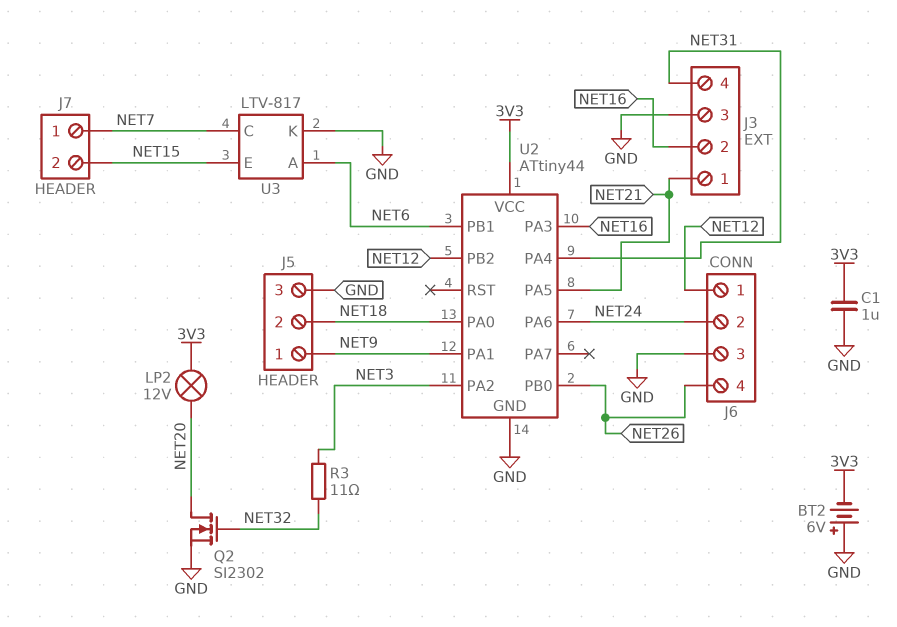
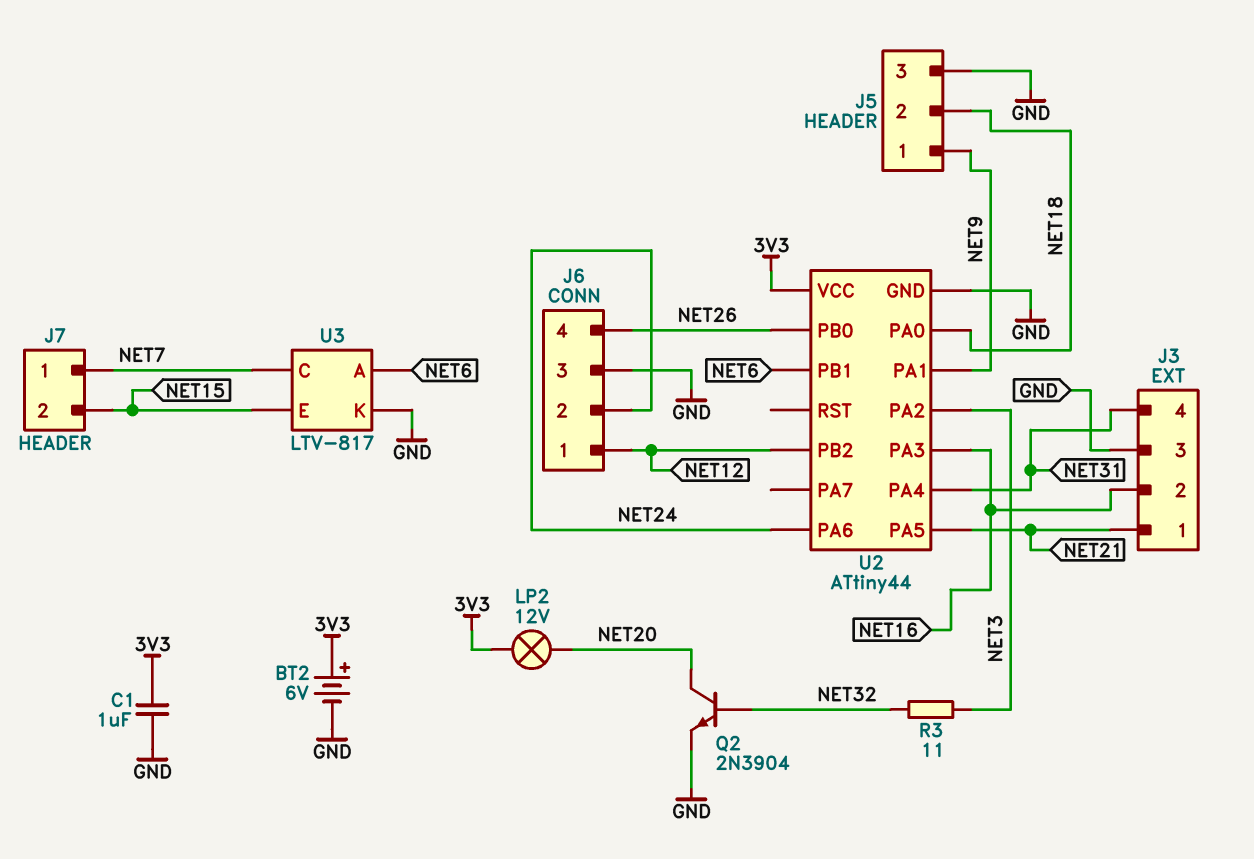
BT2: 6V (plus GND, minus 3V3) -> 6V (plus 3V3, minus GND)
Q2: NMOS SI2302 (G NET32, D NET20, S GND) -> NPN 2N3904 (B NET32, C NET20, E GND)

